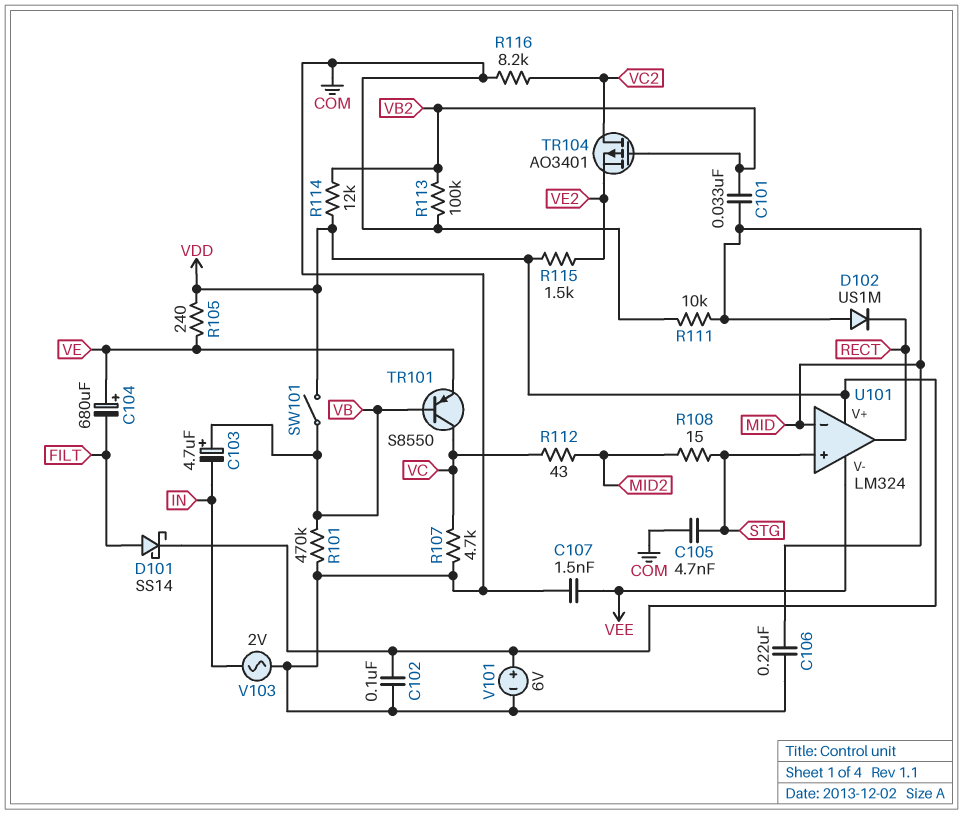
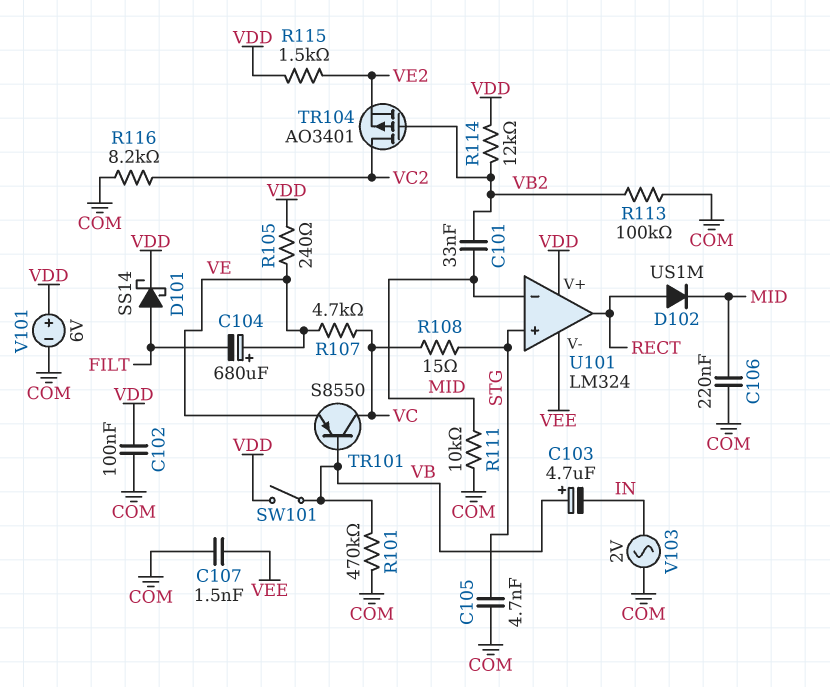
D102: diode US1M (A MID, K RECT) -> diode US1M (A RECT, K MID)
R107: 4.7k (COM, VC) -> 4.7k (VC, VE)
R108: 15 (MID2, STG) -> 15 (STG, VC)
R112: 43 (MID2, VC) -> none

